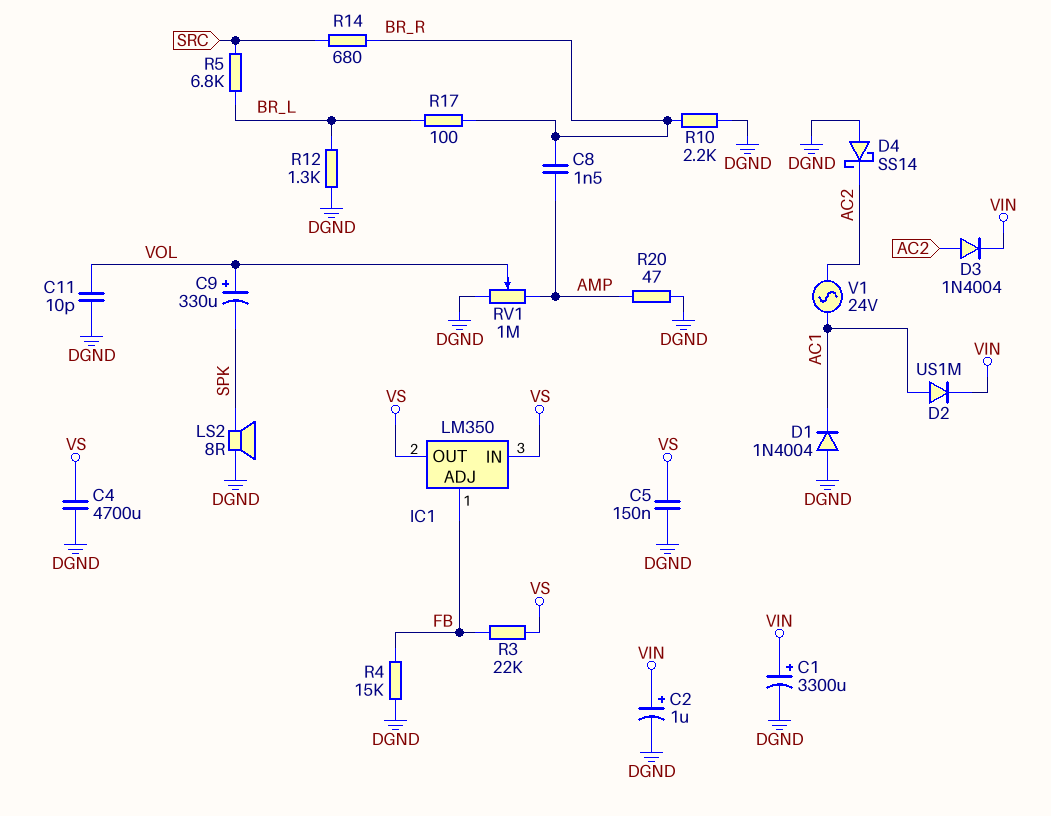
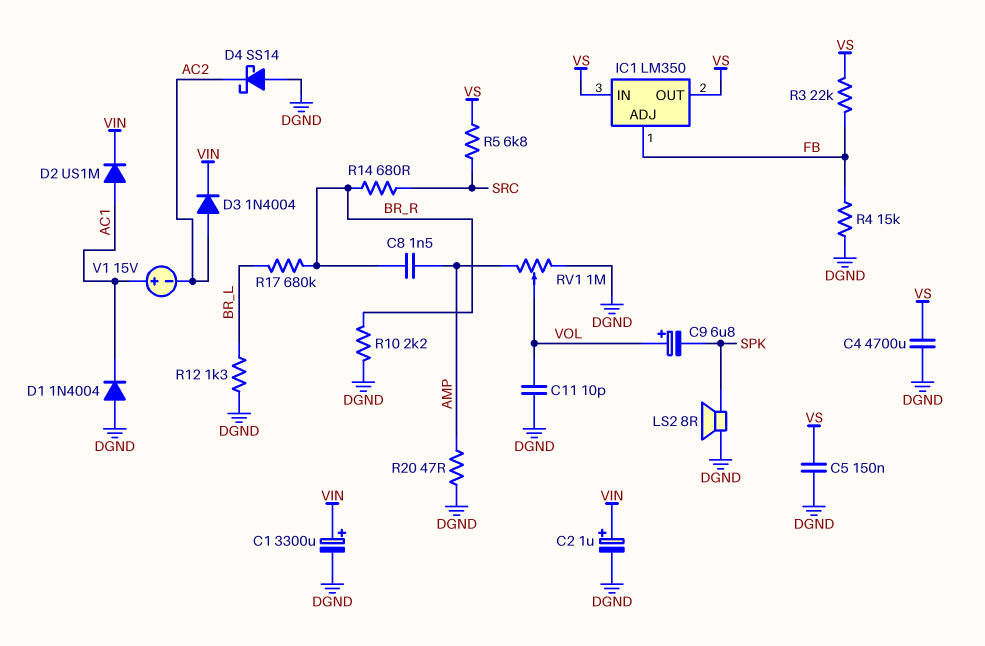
C9: 330uF (plus VOL, minus SPK) -> 6.8uF (plus VOL, minus SPK)
R5: 6.8k (BR_L, SRC) -> 6.8k (SRC, VS)
R17: 100 (BR_L, BR_R) -> 680k (BR_L, BR_R)
V1: AC 24V (AC1, AC2) -> 15V (plus AC1, minus AC2)

